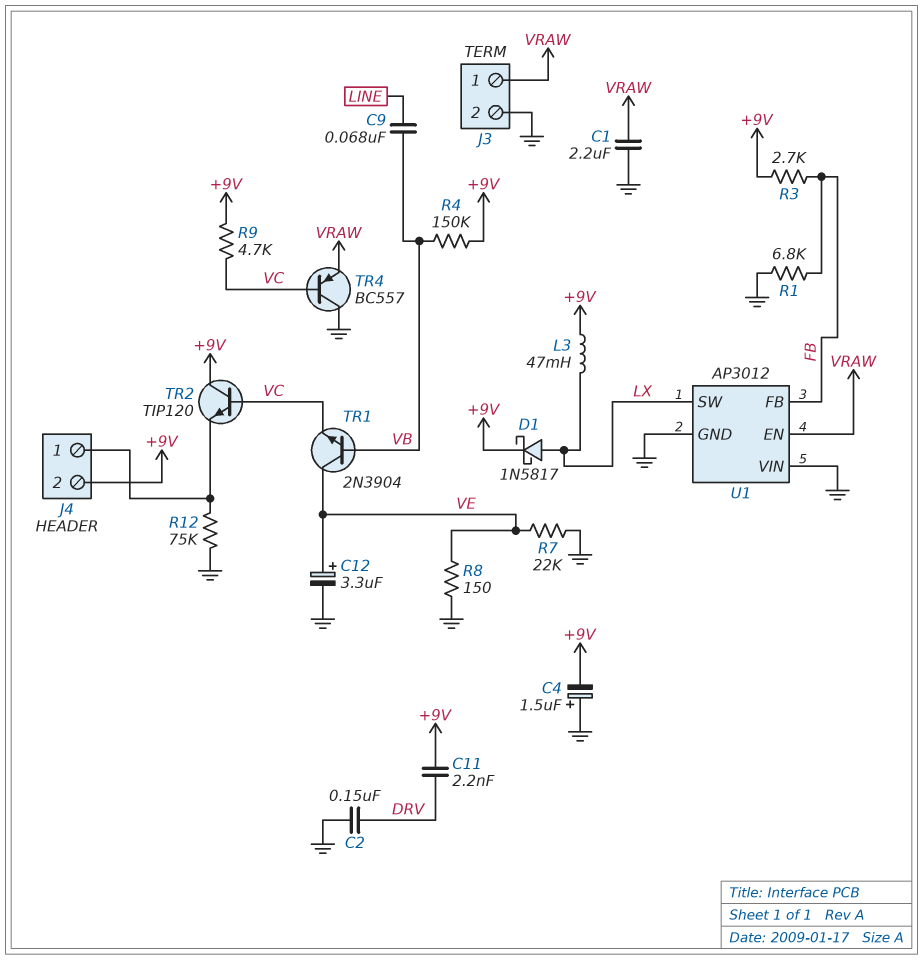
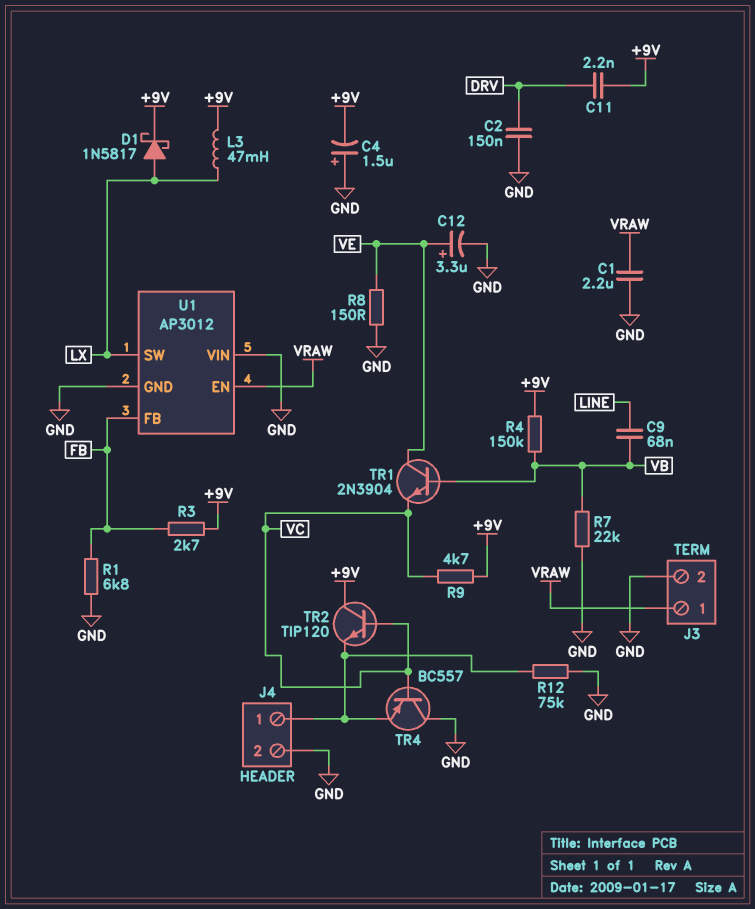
J4 pin 2: +9V -> GND
R7: 22k (GND, VE) -> 22k (GND, VB)
TR4: PNP BC557 (B VC, C GND, E VRAW) -> PNP BC557 (B VC, C GND, E J4/1)

